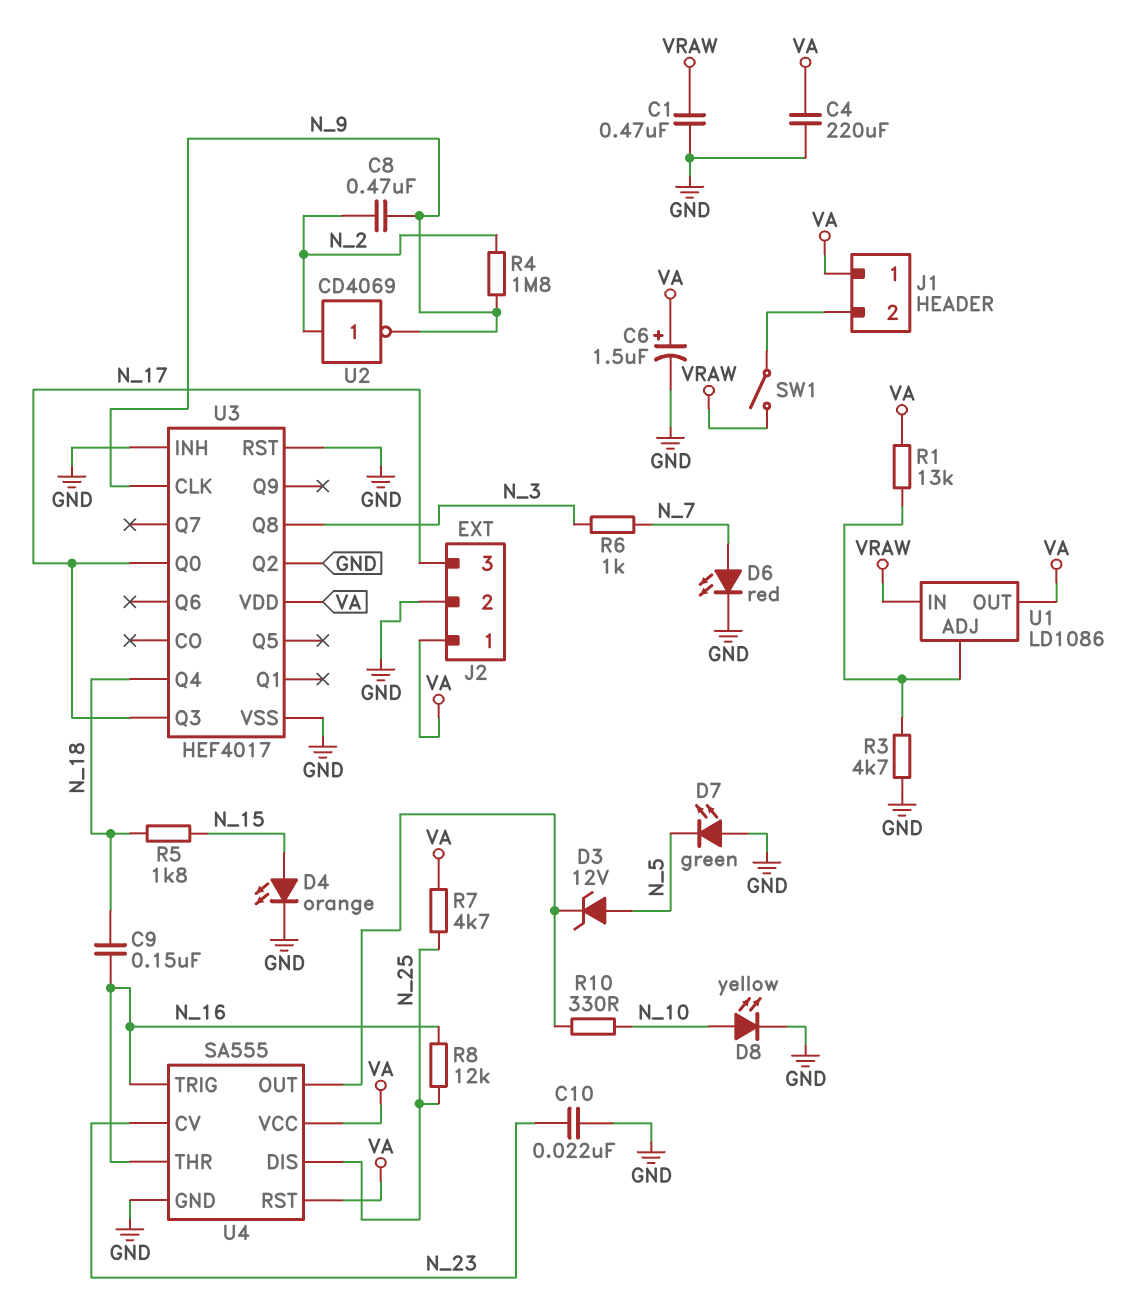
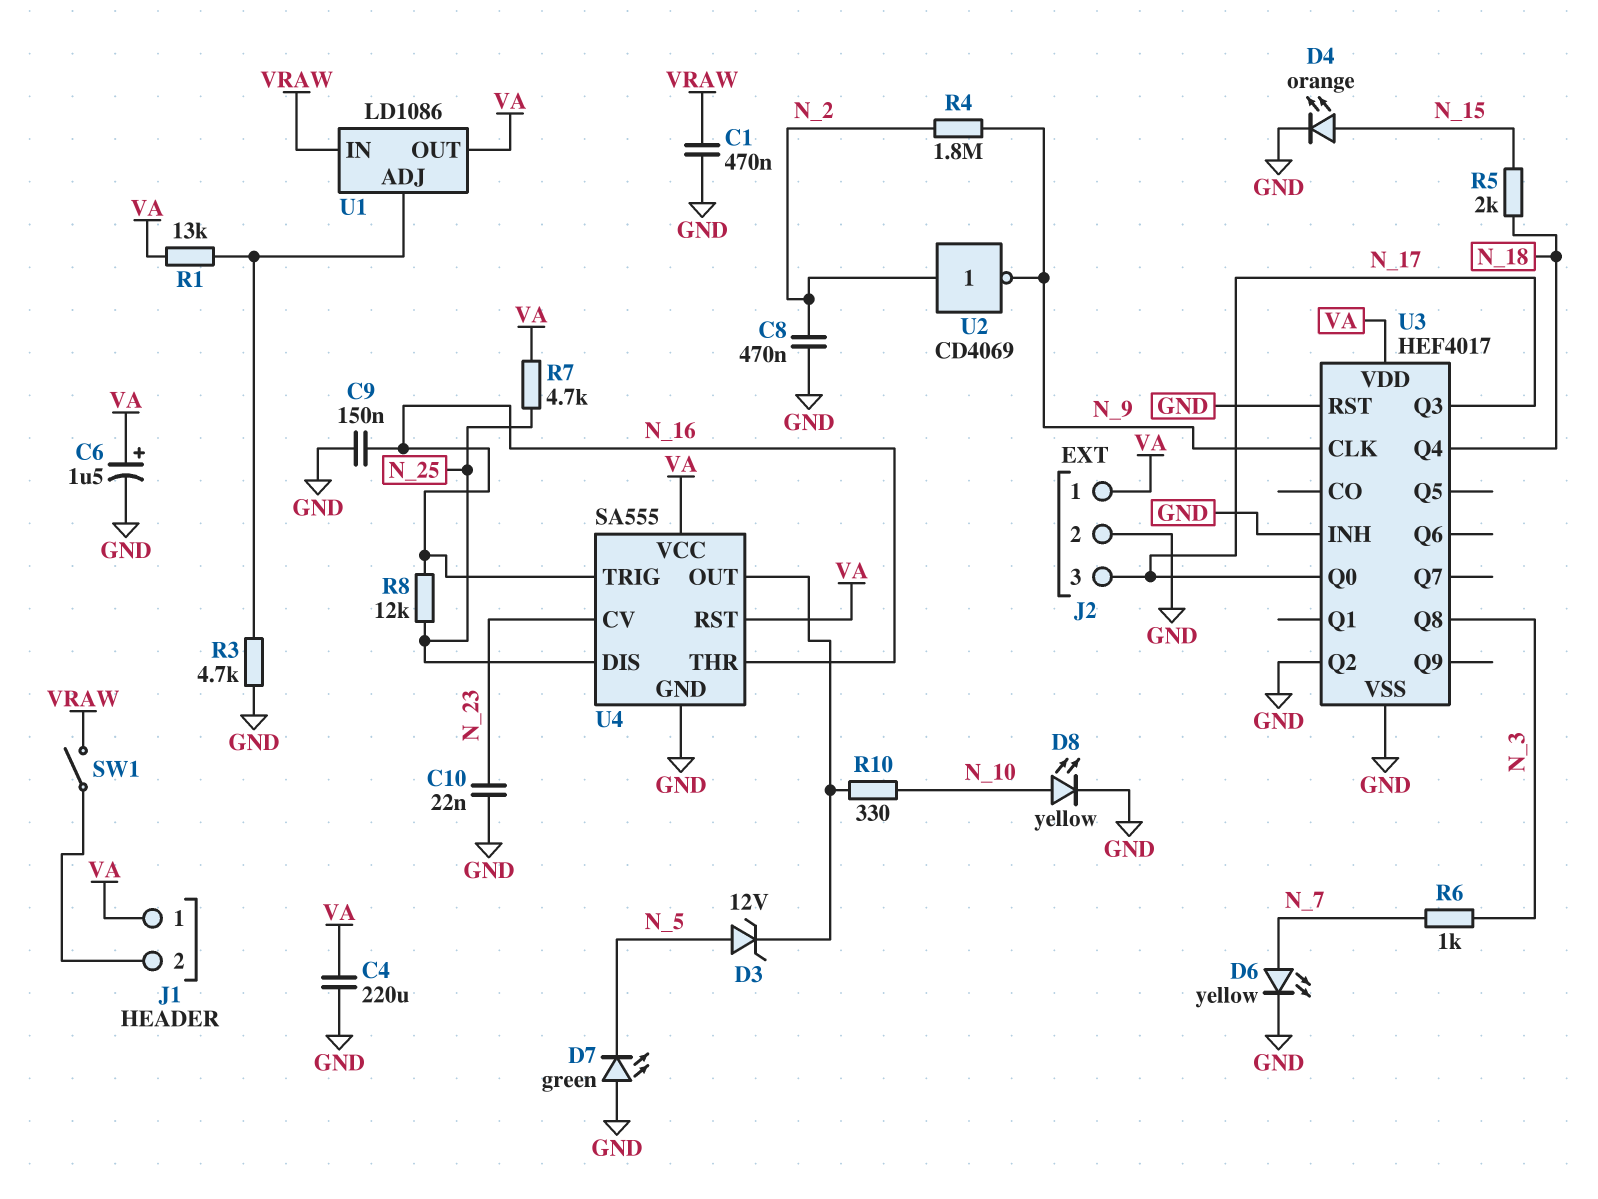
C8: 470nF (N_2, N_9) -> 470nF (GND, N_2)
C9: 150nF (N_16, N_18) -> 150nF (GND, N_16)
D6: LED red (A N_7, K GND) -> LED yellow (A N_7, K GND)
R5: 1.8k (N_15, N_18) -> 2k (N_15, N_18)

